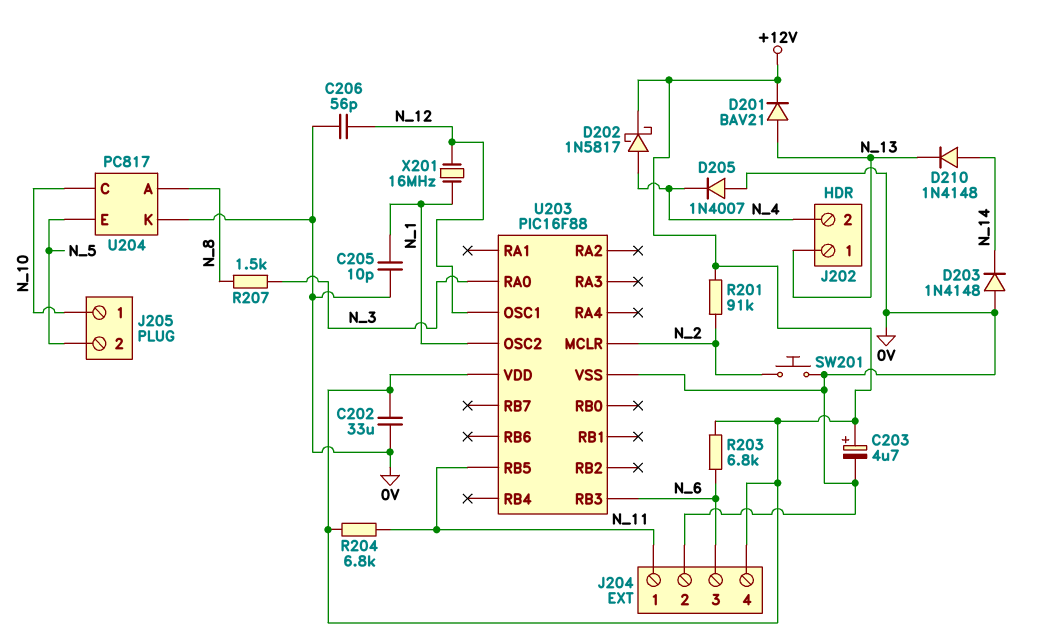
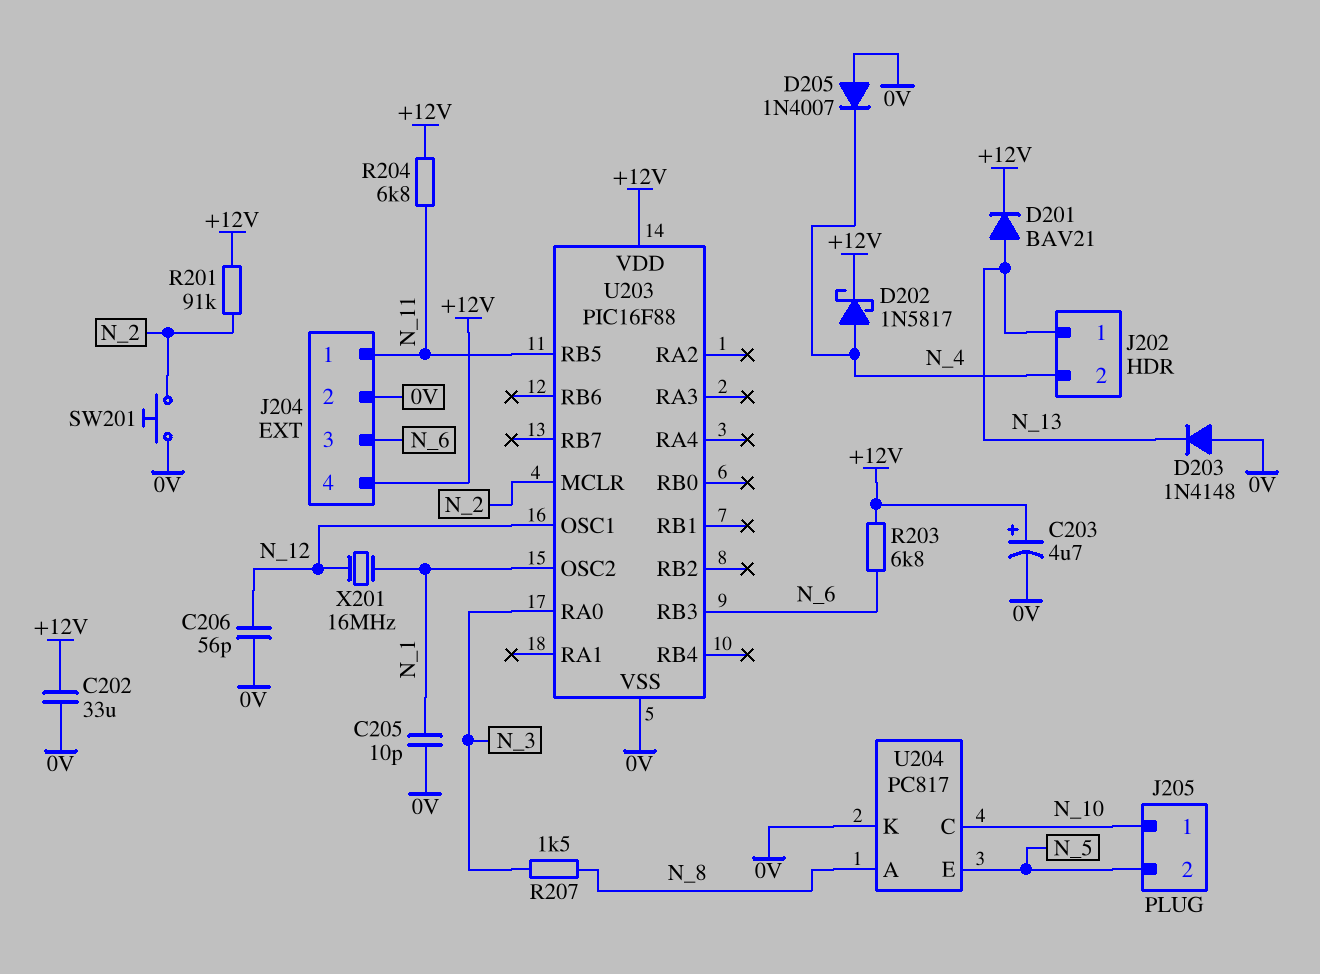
D203: diode 1N4148 (A 0V, K N_14) -> diode 1N4148 (A 0V, K N_13)
D210: diode 1N4148 (A N_14, K N_13) -> none

